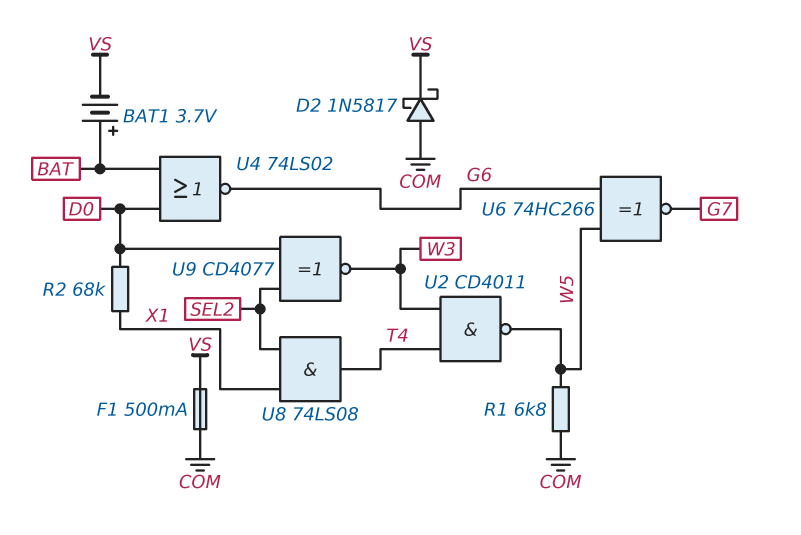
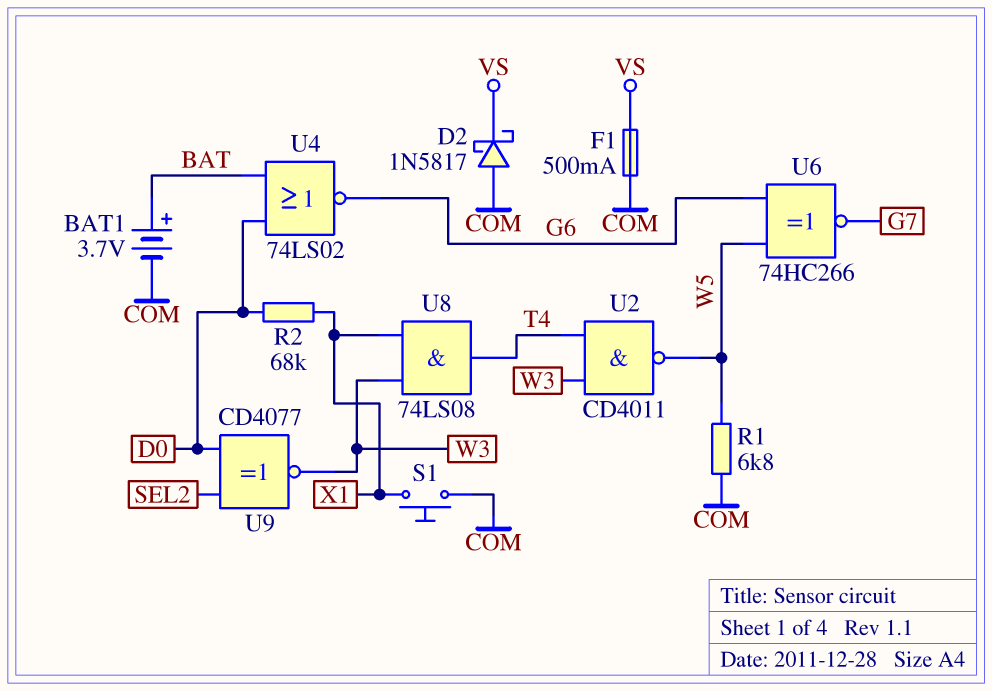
BAT1: 3.7V (plus BAT, minus VS) -> 3.7V (plus BAT, minus COM)
S1: none -> button (COM, X1)
U8: AND 74LS08 (in SEL2, in X1, out T4) -> AND 74LS08 (in W3, in X1, out T4)

